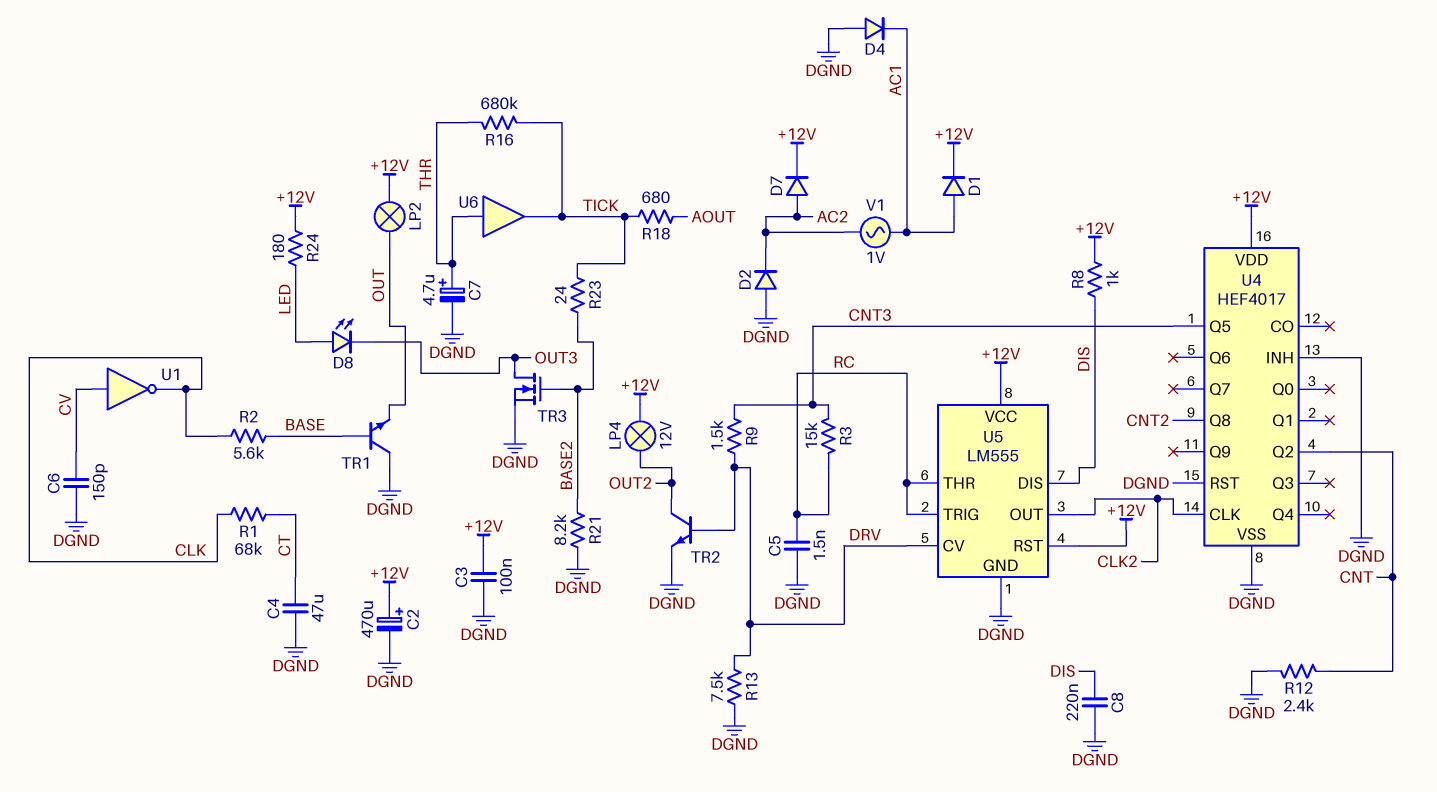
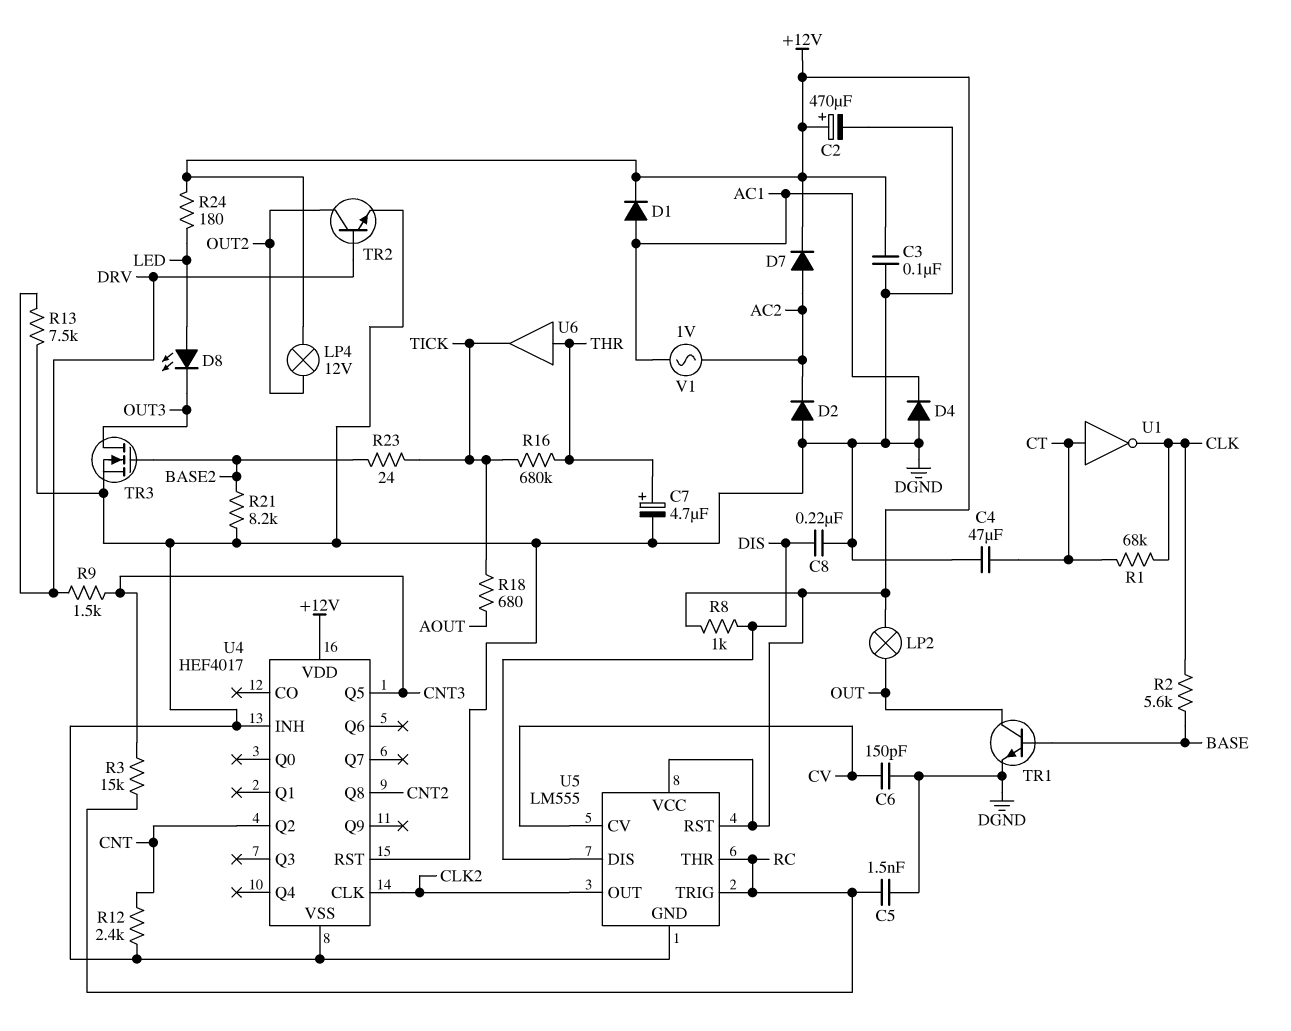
TR1: NPN (B BASE, C DGND, E OUT) -> NPN (B BASE, C OUT, E DGND)
U1: NOT (in CV, out CLK) -> NOT (in CT, out CLK)
U5 pin CV: DRV -> CV

